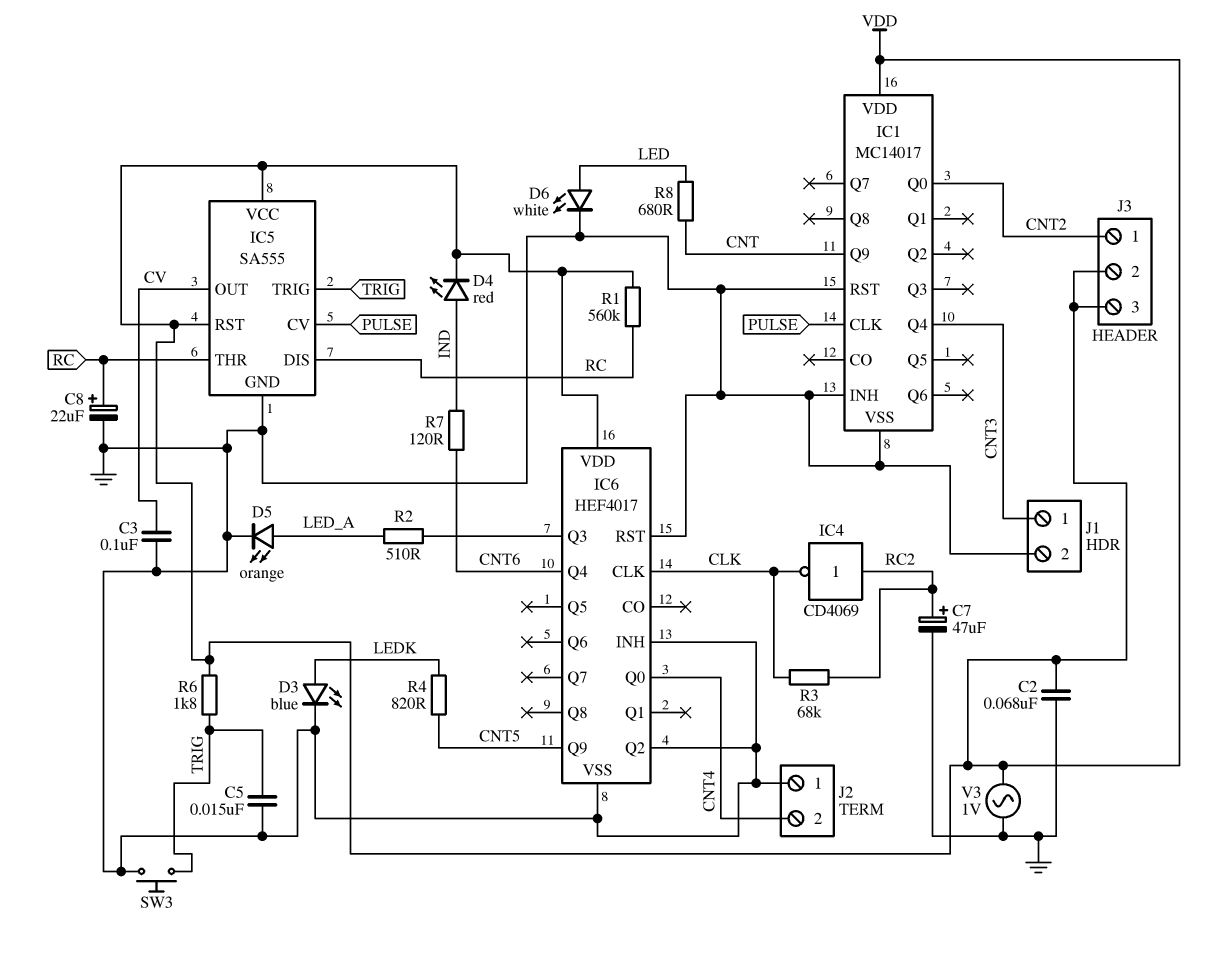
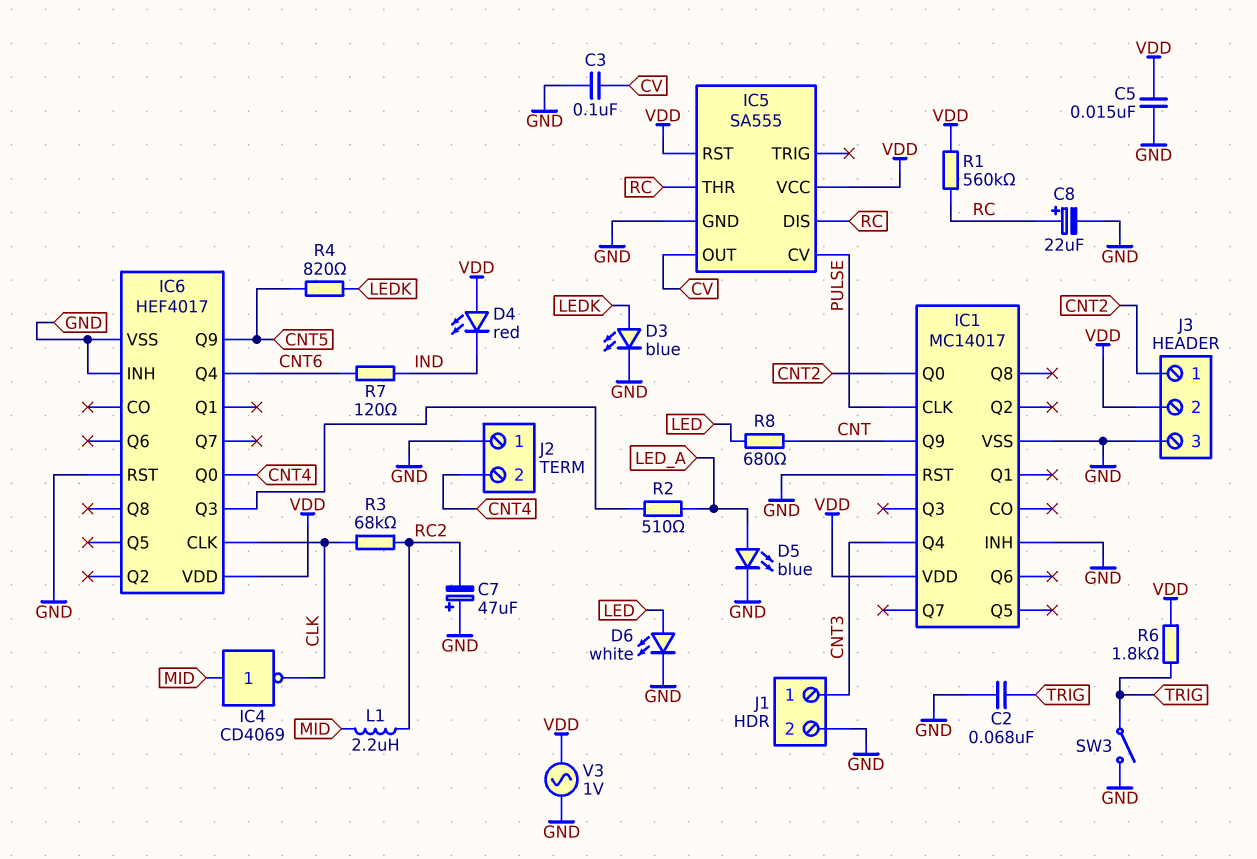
C2: 68nF (GND, VDD) -> 68nF (GND, TRIG)
C5: 15nF (GND, TRIG) -> 15nF (GND, VDD)
C7: 47uF (plus RC2, minus GND) -> 47uF (plus GND, minus RC2)
D4: LED red (A IND, K VDD) -> LED red (A VDD, K IND)
D5: LED orange (A LED_A, K GND) -> LED blue (A LED_A, K GND)
IC4: NOT CD4069 (in RC2, out CLK) -> NOT CD4069 (in MID, out CLK)
IC5 pin TRIG: TRIG -> none
IC6 pin Q2: GND -> none
J3 pin 3: VDD -> GND
L1: none -> 2.2uH (MID, RC2)
SW3: button (GND, TRIG) -> switch (GND, TRIG)

